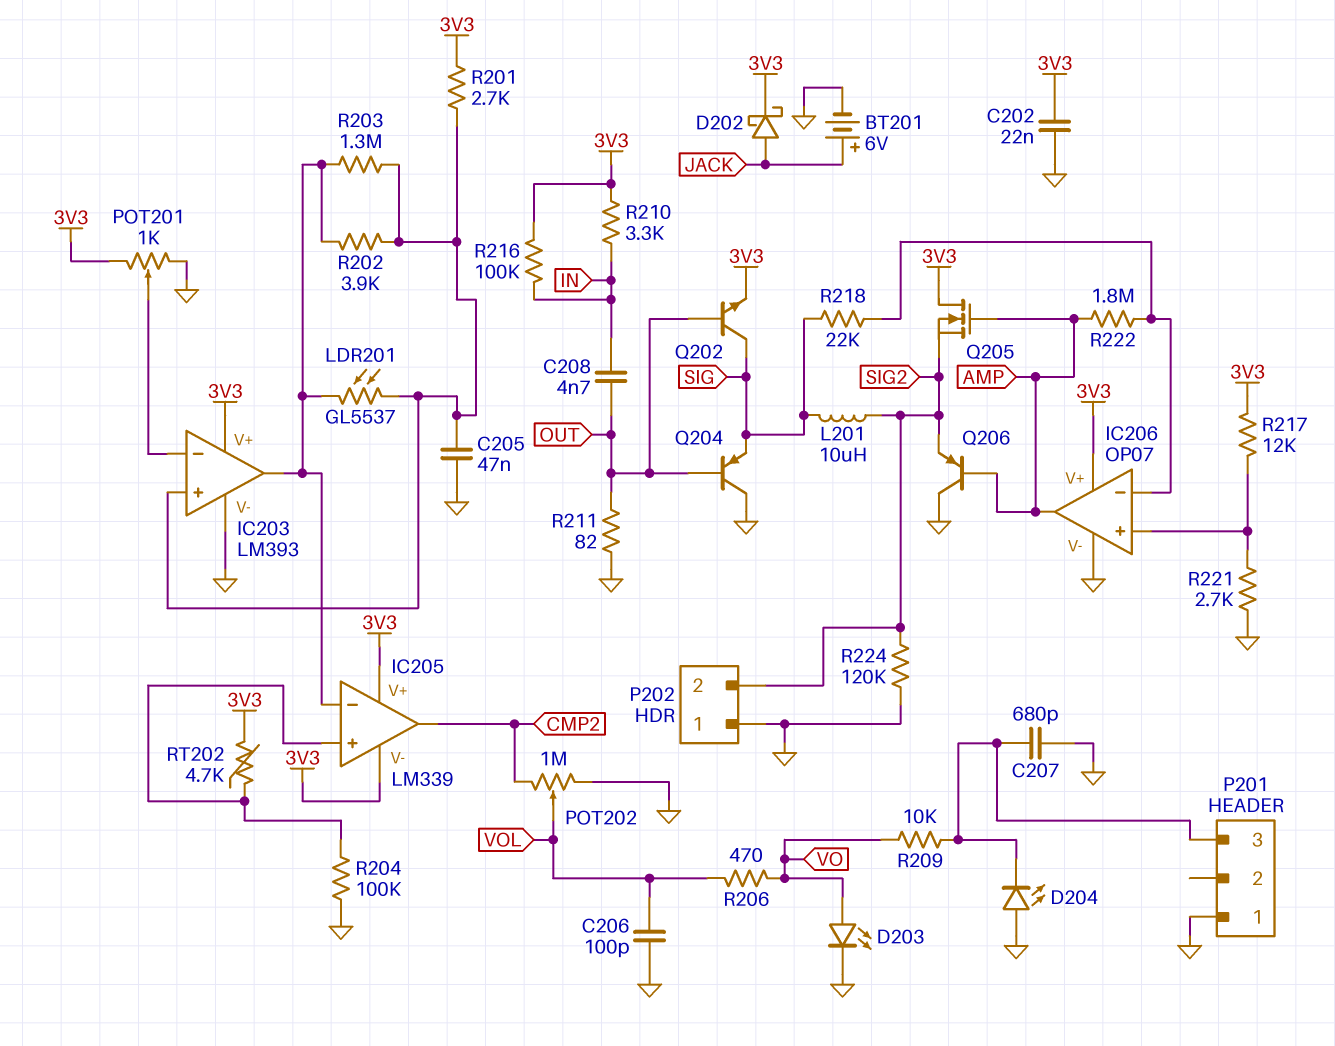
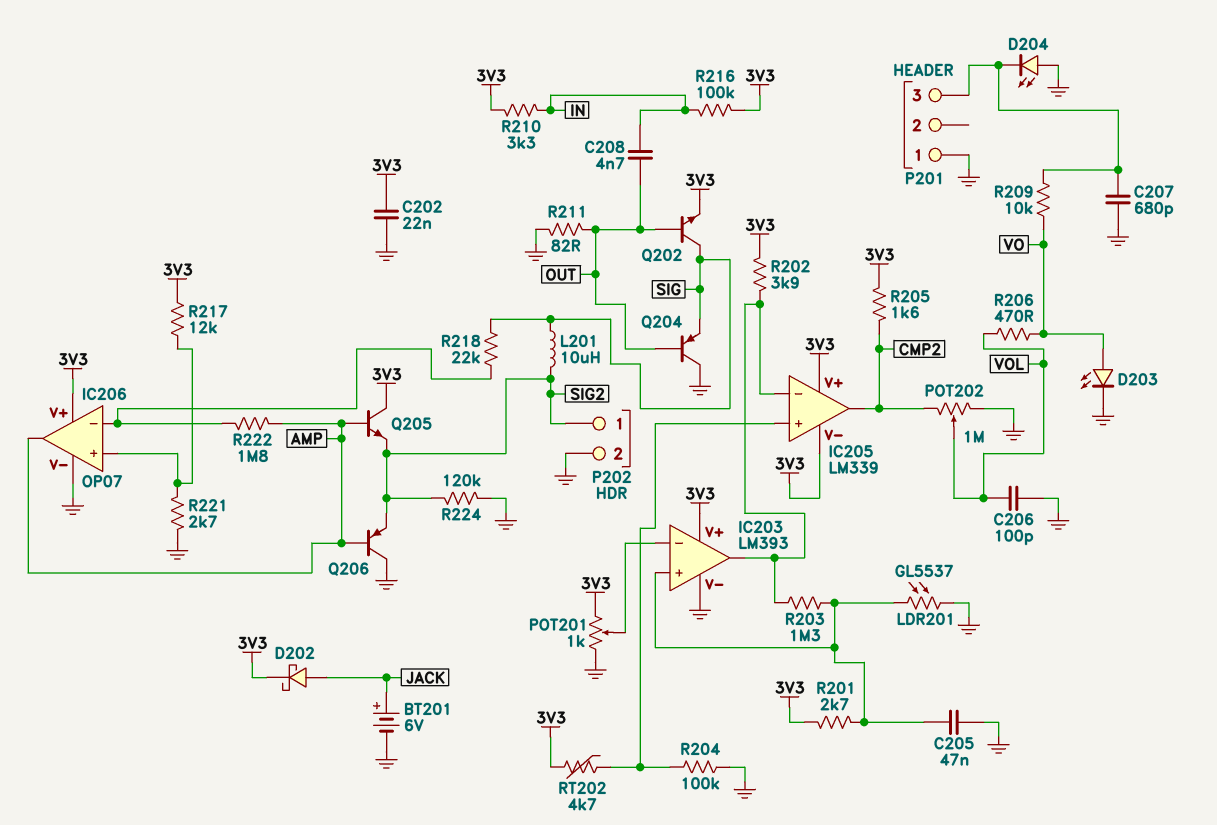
LDR201: GL5537 (IC203/in+, IC203/out) -> GL5537 (GND, IC203/in+)
P202 pin 1: GND -> SIG2
P202 pin 2: SIG2 -> GND
Q205: NMOS (G AMP, D 3V3, S SIG2) -> NPN (B AMP, C 3V3, E SIG2)
R202: 3.9k (IC203/in+, IC203/out) -> 3.9k (3V3, IC203/out)
R205: none -> 1.6k (3V3, CMP2)

